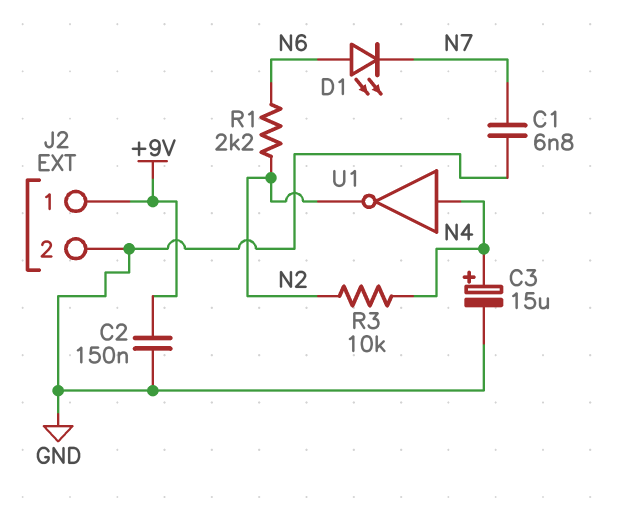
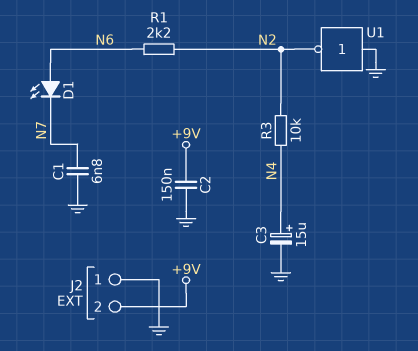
J2 pin 1: +9V -> GND
J2 pin 2: GND -> +9V
U1: NOT (in N4, out N2) -> NOT (in GND, out N2)

